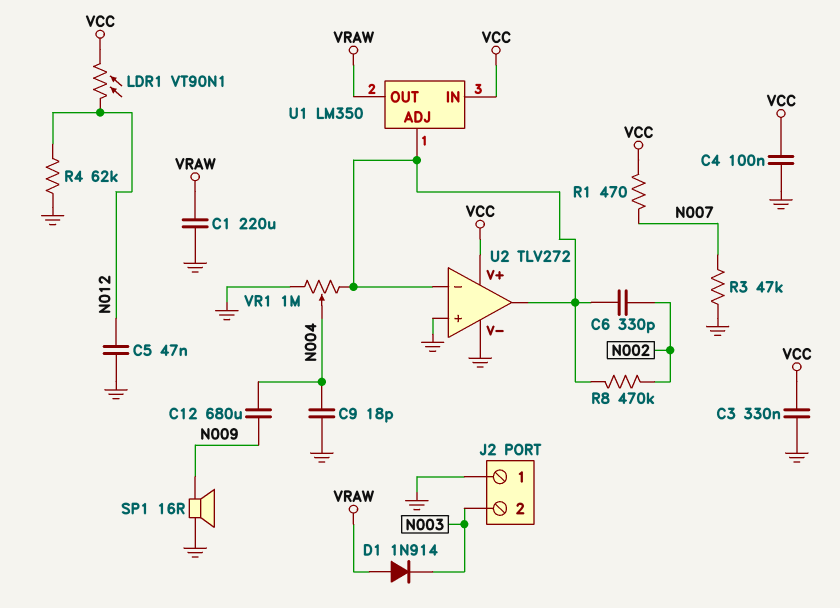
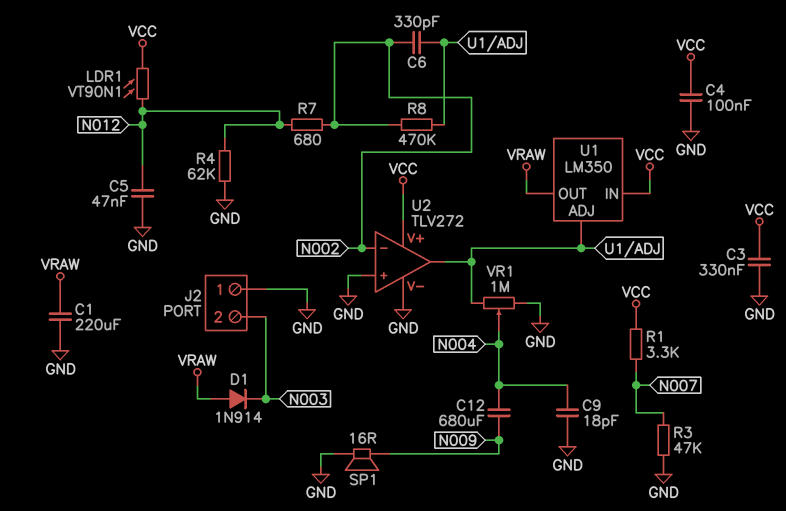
R1: 470 (N007, VCC) -> 3.3k (N007, VCC)
R7: none -> 680 (N002, N012)
U2 pin in-: U1/ADJ -> N002

